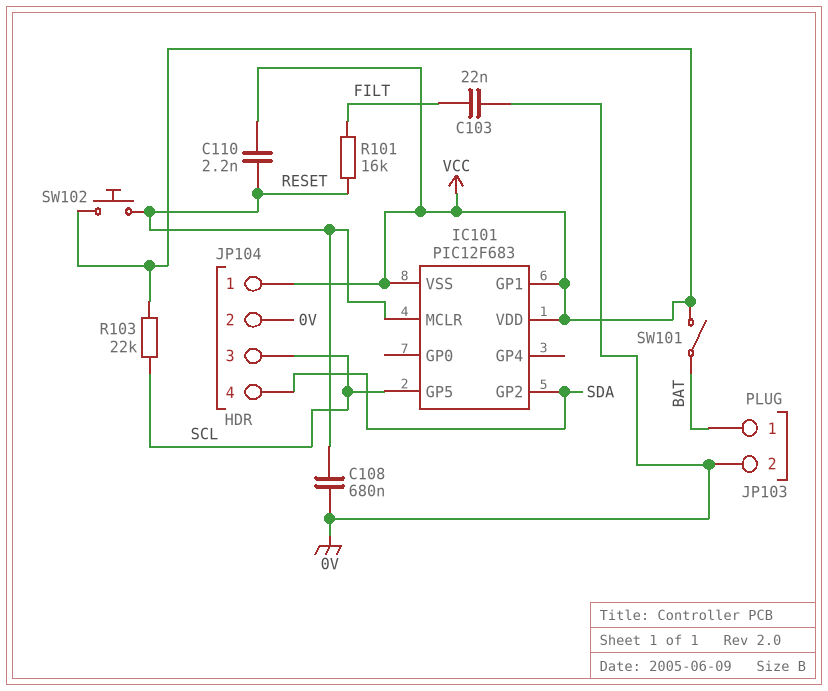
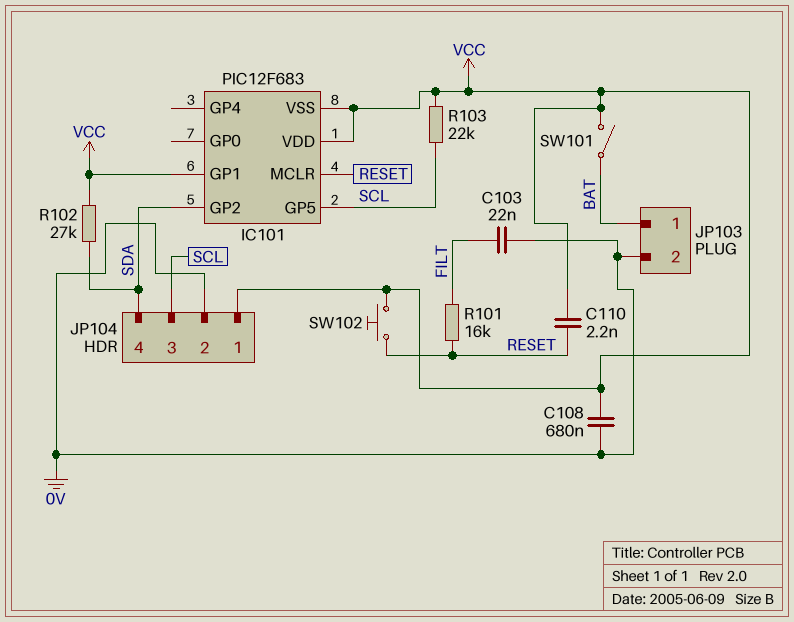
C108: 680nF (0V, RESET) -> 680nF (0V, VCC)
R102: none -> 27k (SDA, VCC)

